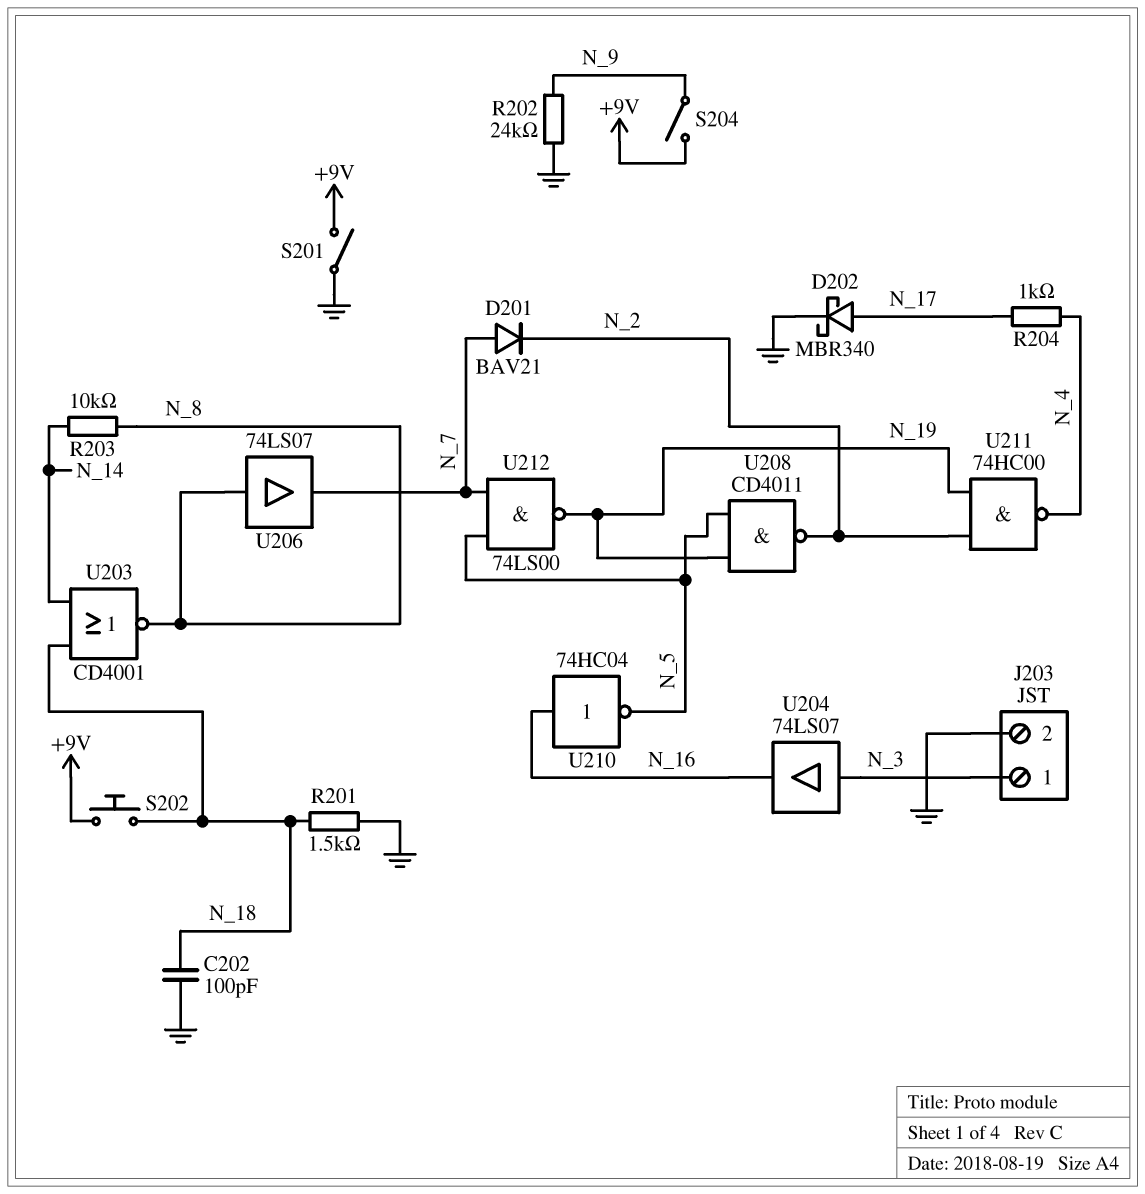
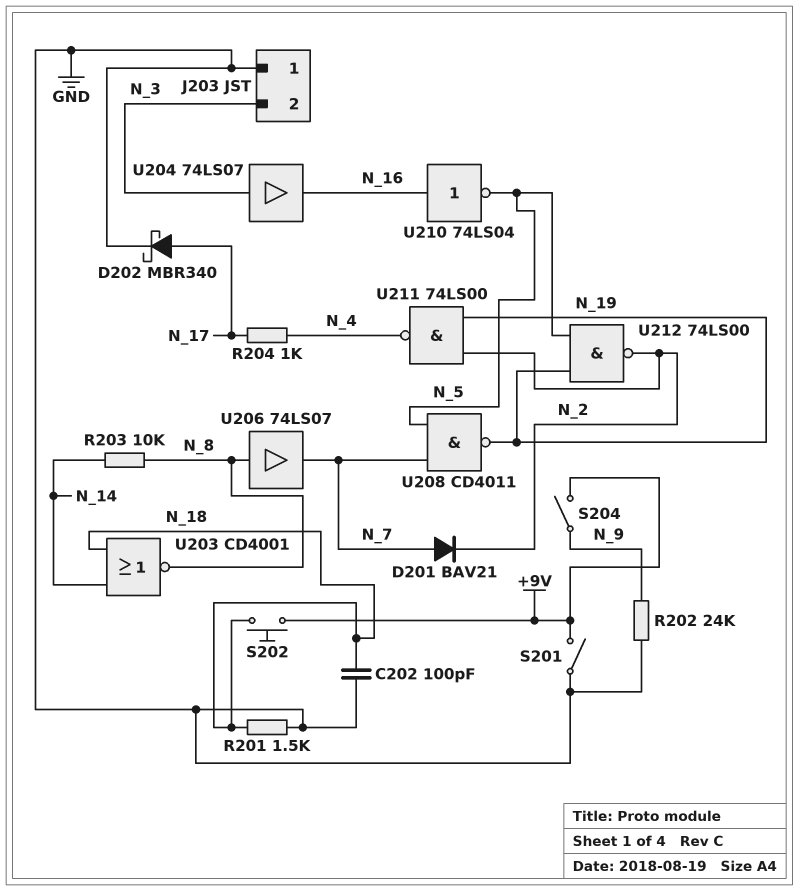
J203 pin 1: N_3 -> GND
J203 pin 2: GND -> N_3
U208: NAND CD4011 (in N_5, in N_19, out N_2) -> NAND CD4011 (in N_5, in N_7, out N_19)
U210: NOT 74HC04 (in N_16, out N_5) -> NOT 74LS04 (in N_16, out N_5)
U211: NAND 74HC00 (in N_2, in N_19, out N_4) -> NAND 74LS00 (in N_2, in N_19, out N_4)
U212: NAND 74LS00 (in N_5, in N_7, out N_19) -> NAND 74LS00 (in N_5, in N_19, out N_2)

